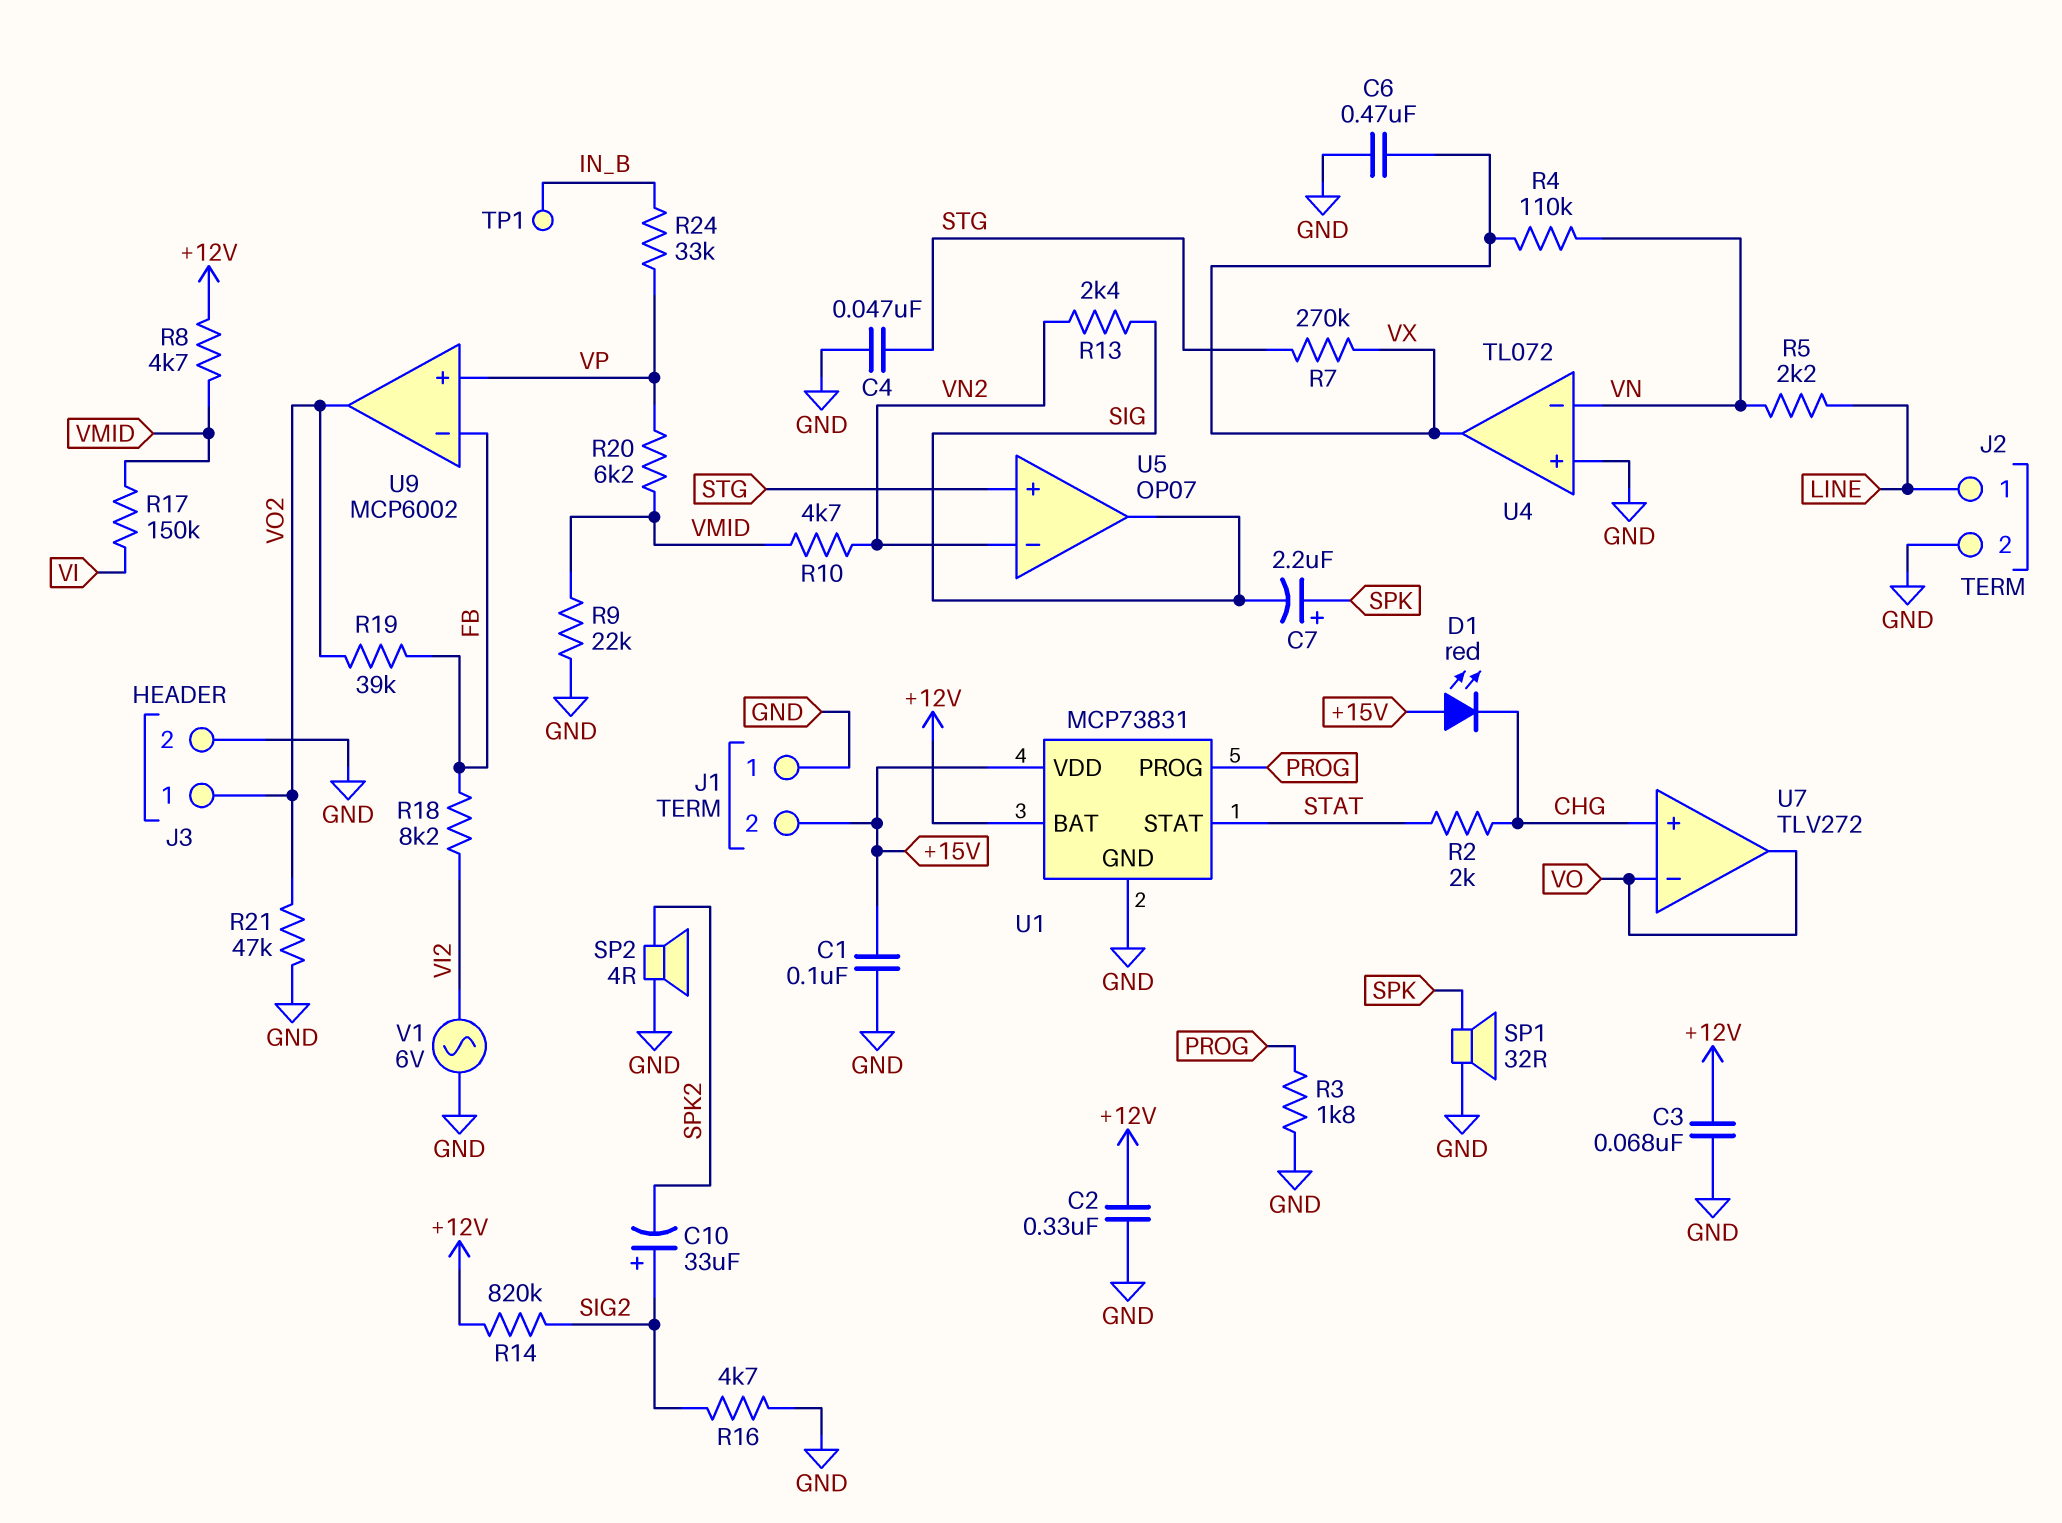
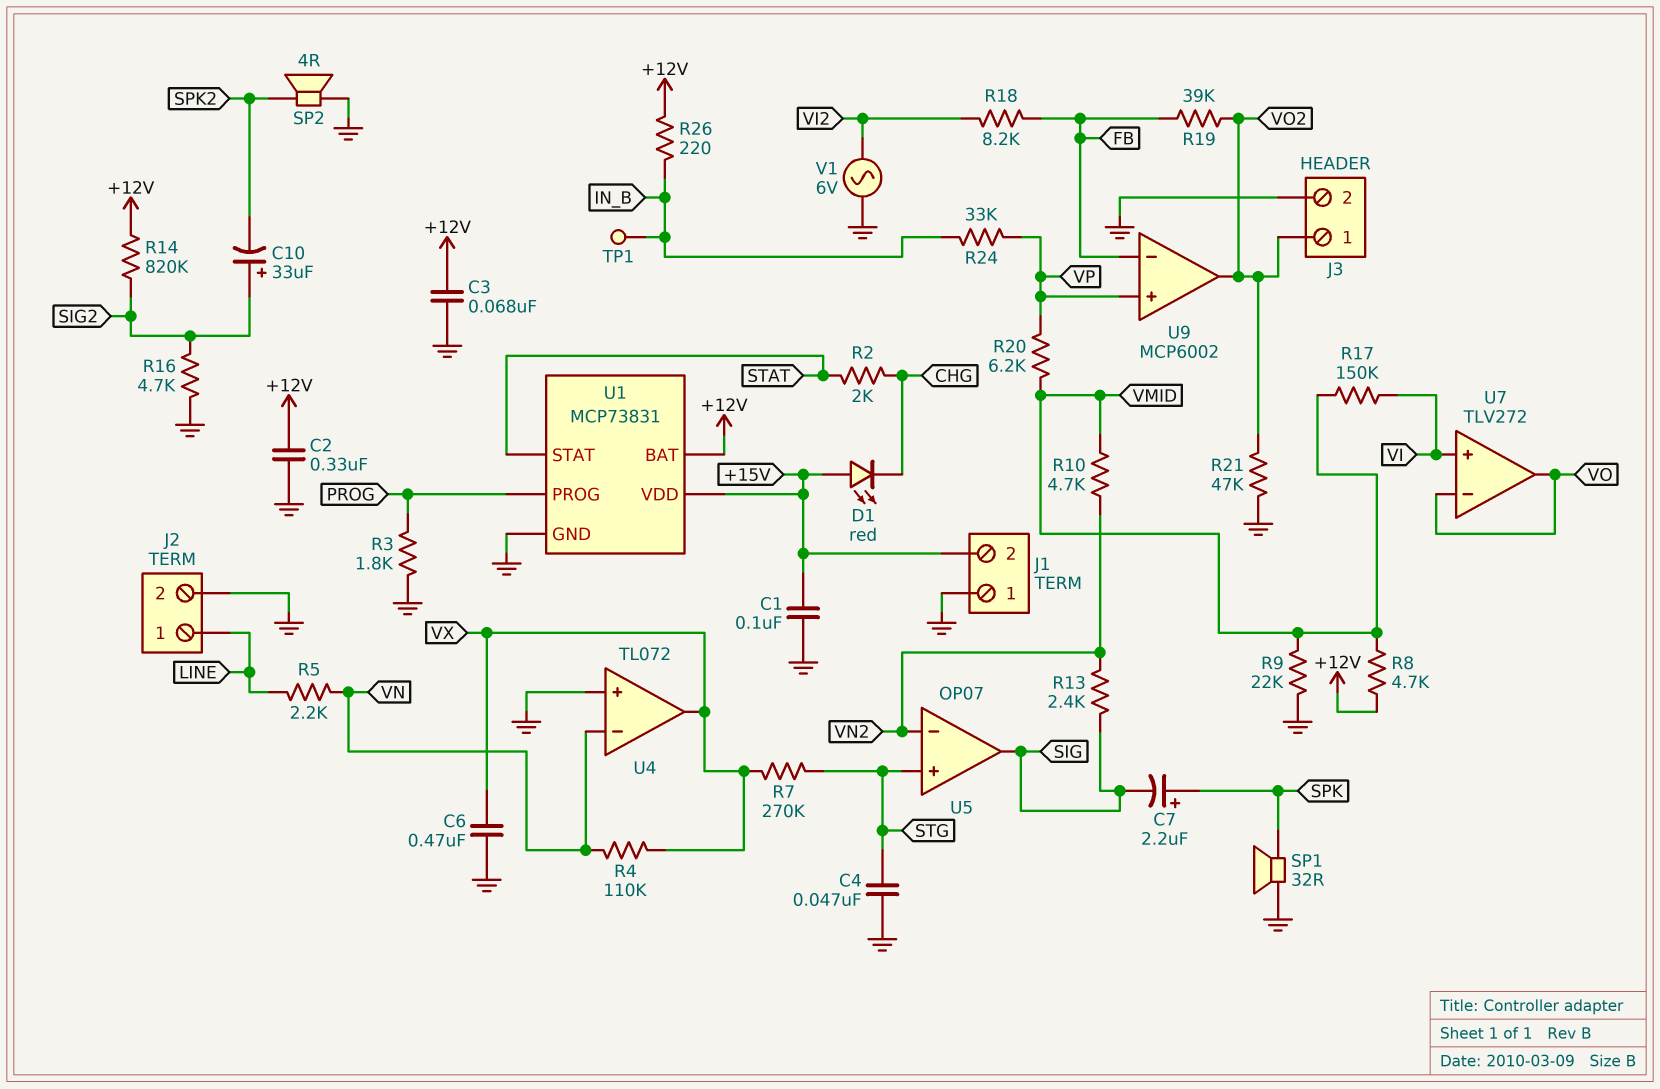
R26: none -> 220 (+12V, IN_B)
U7 pin in+: CHG -> VI

